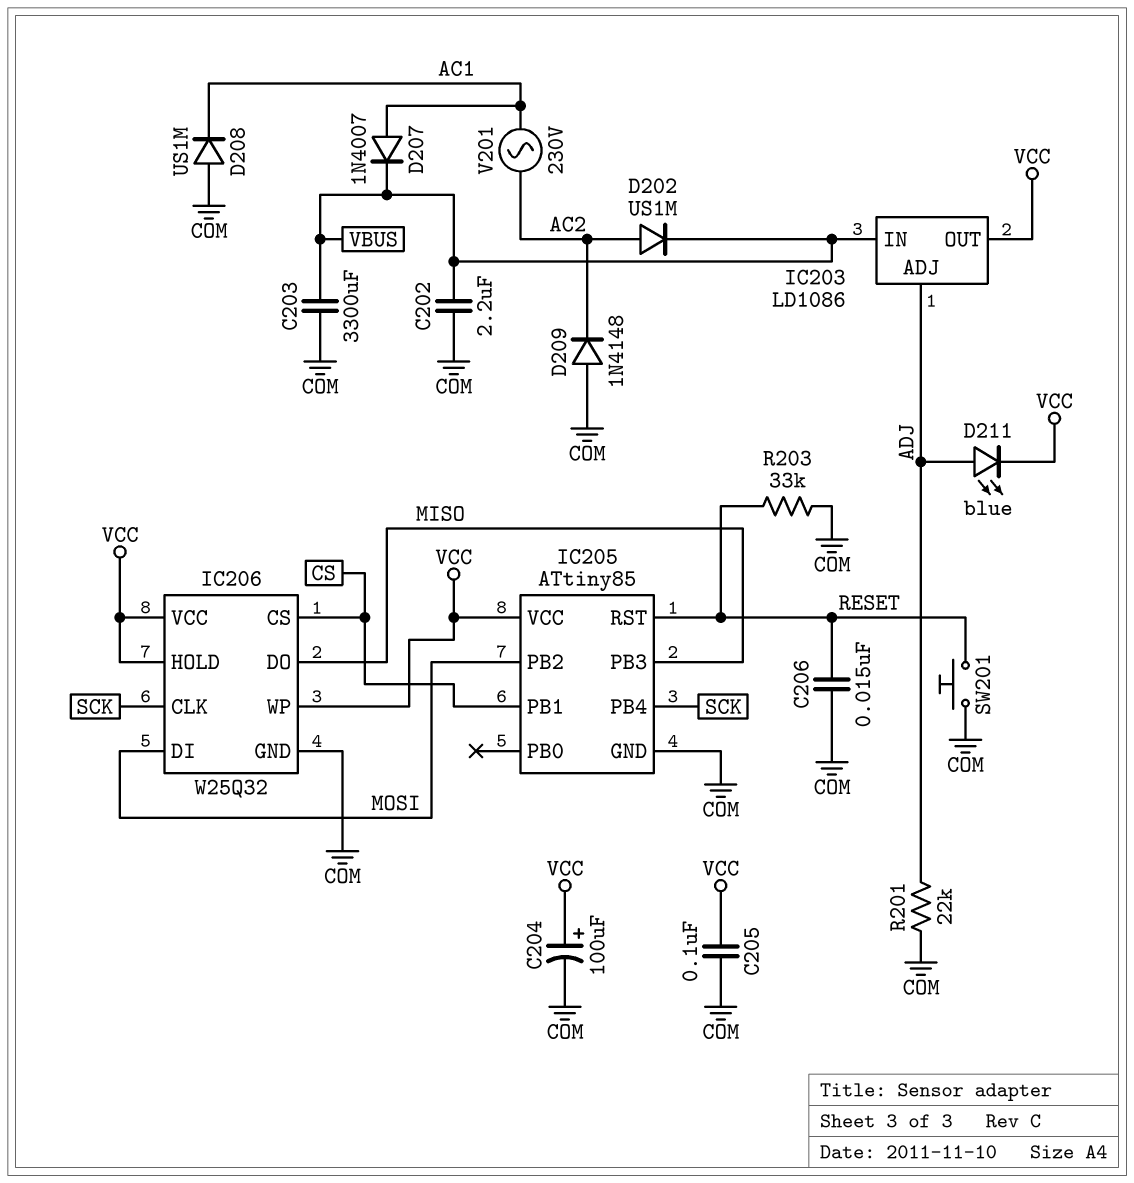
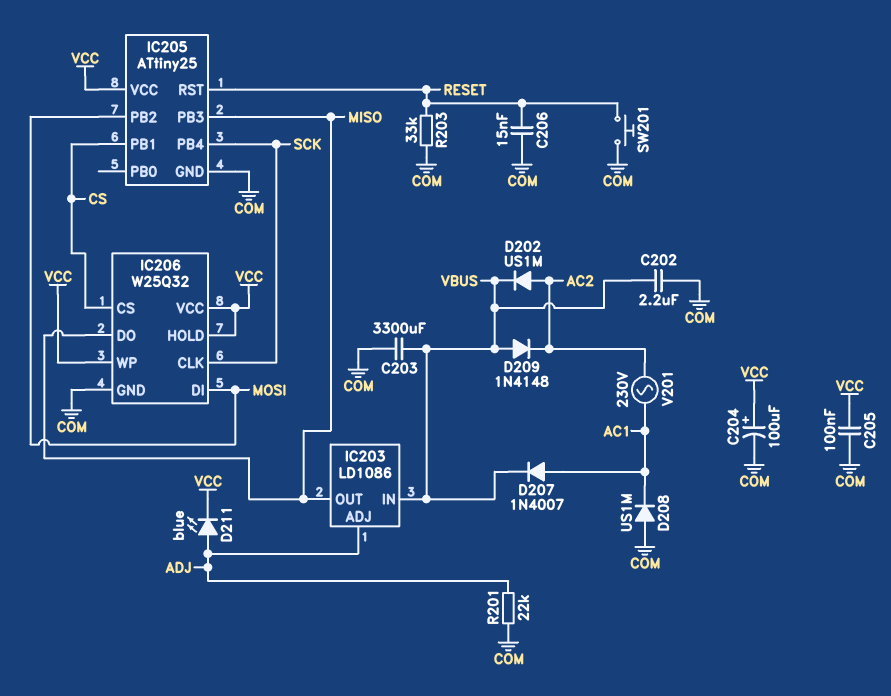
D209: diode 1N4148 (A COM, K AC2) -> diode 1N4148 (A VBUS, K AC2)
IC203 pin OUT: VCC -> MISO
IC205: ATtiny85 -> ATtiny25

